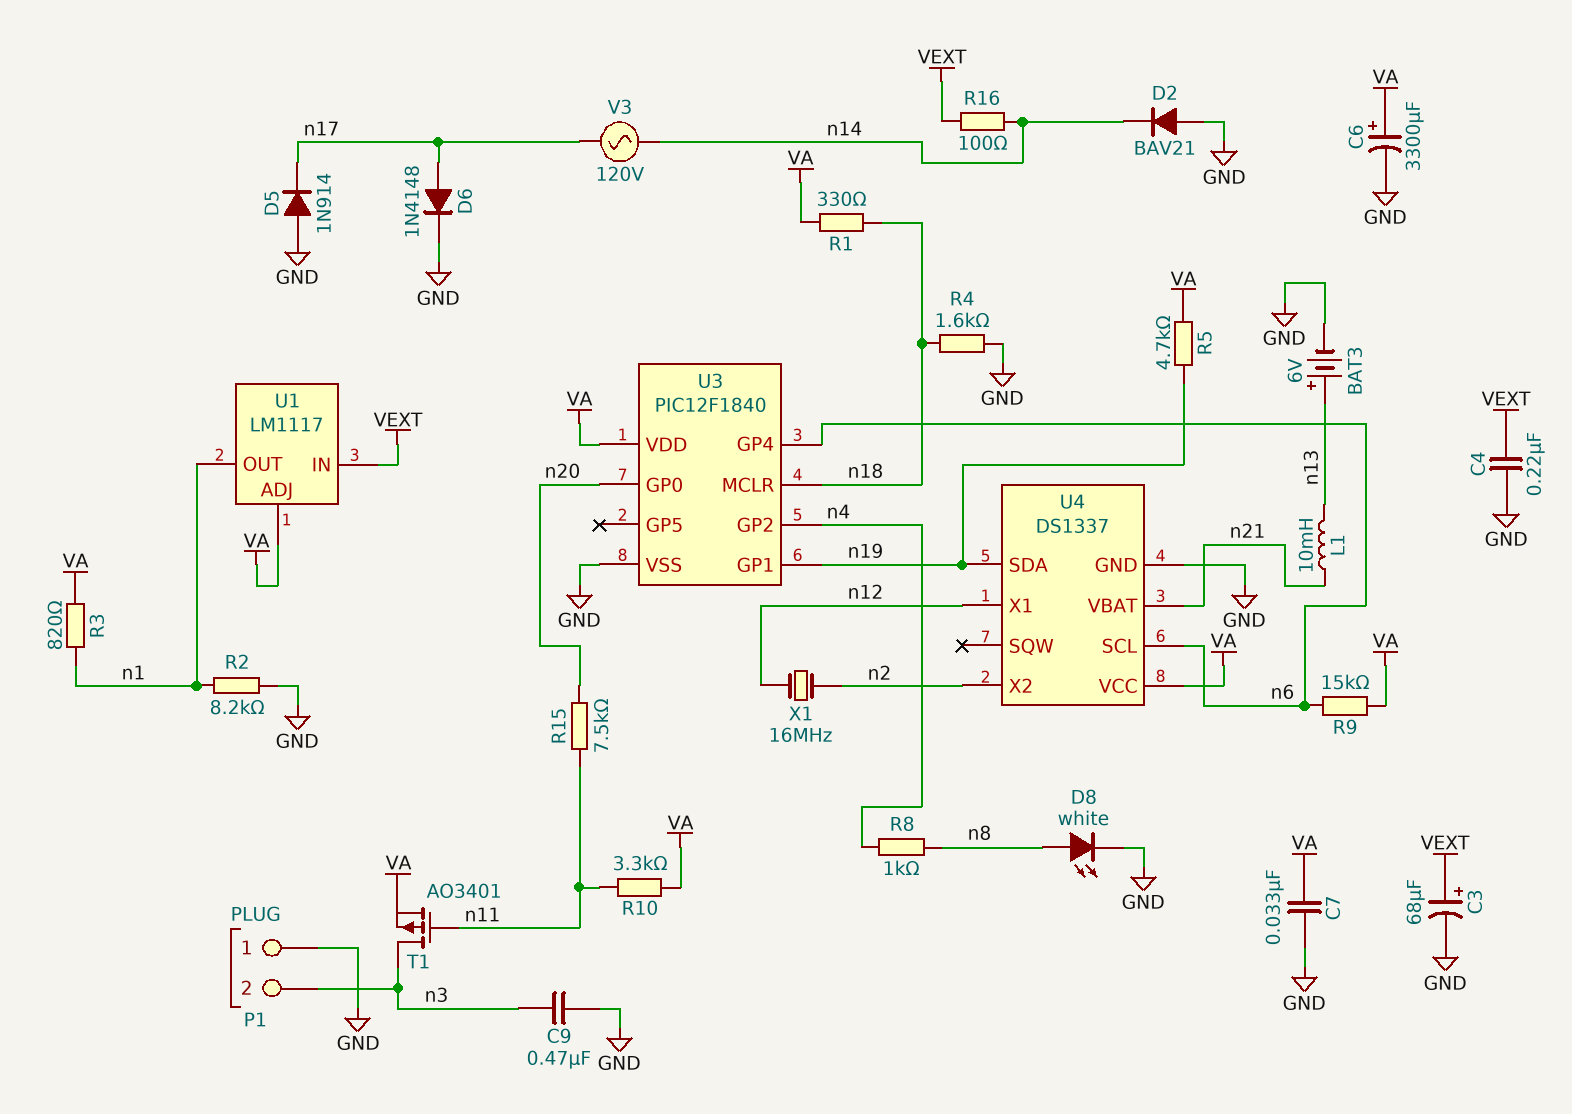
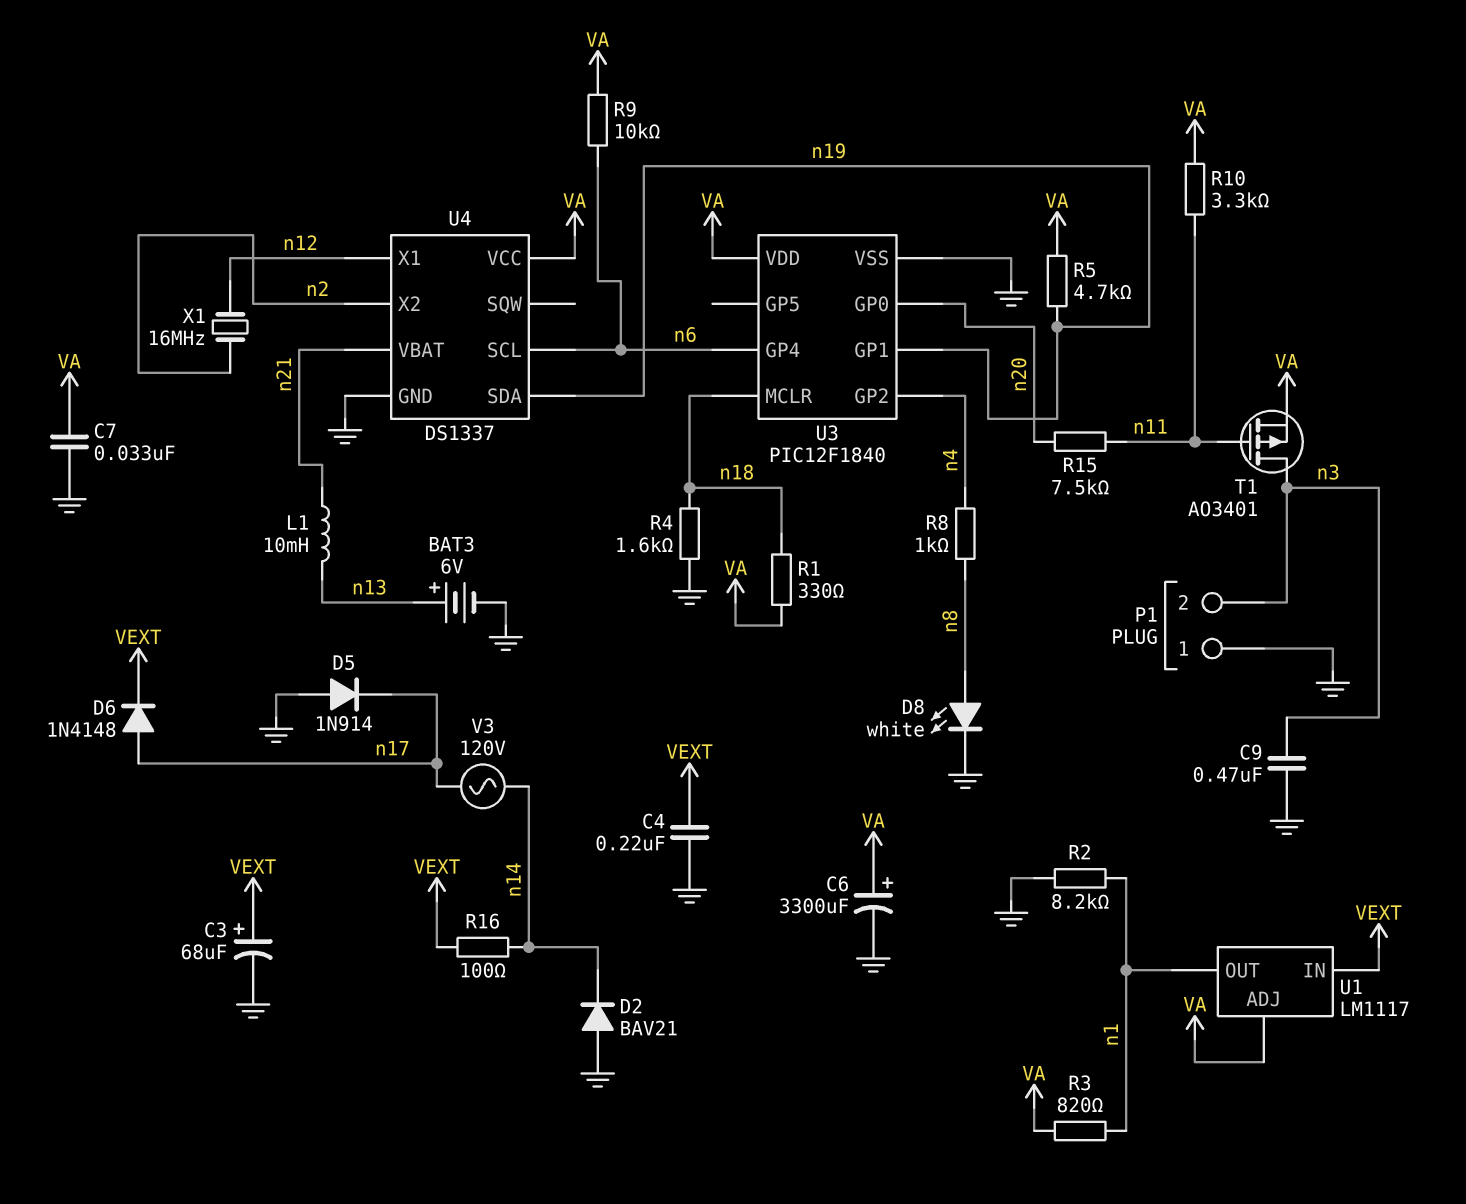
D6: diode 1N4148 (A n17, K GND) -> diode 1N4148 (A n17, K VEXT)
R9: 15k (VA, n6) -> 10k (VA, n6)

